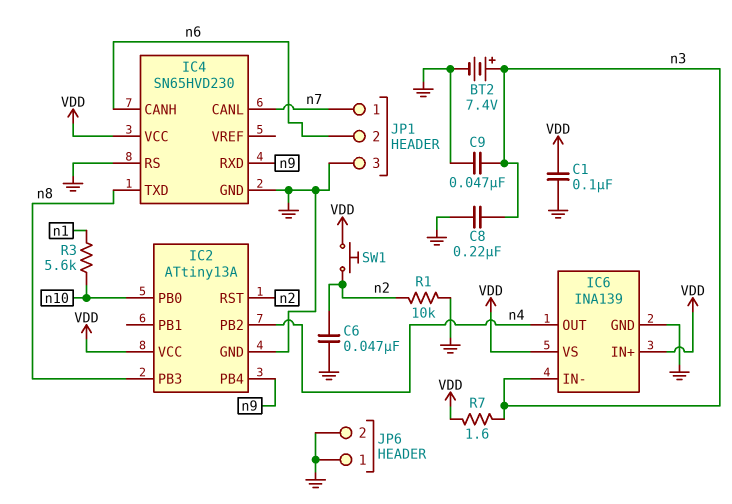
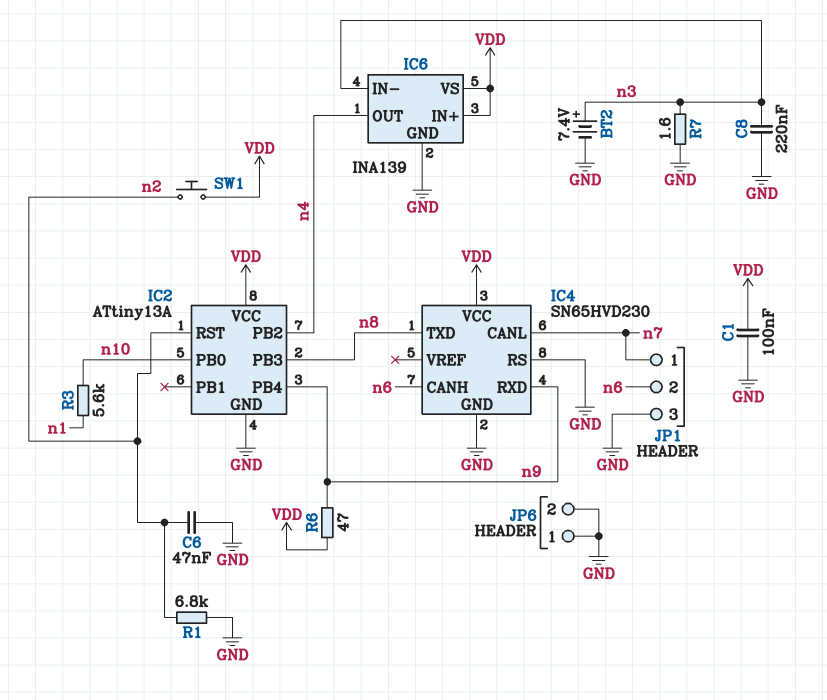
C9: 47nF (GND, n3) -> none
R1: 10k (GND, n2) -> 6.8k (GND, n2)
R6: none -> 47 (VDD, n9)
R7: 1.6 (VDD, n3) -> 1.6 (GND, n3)

